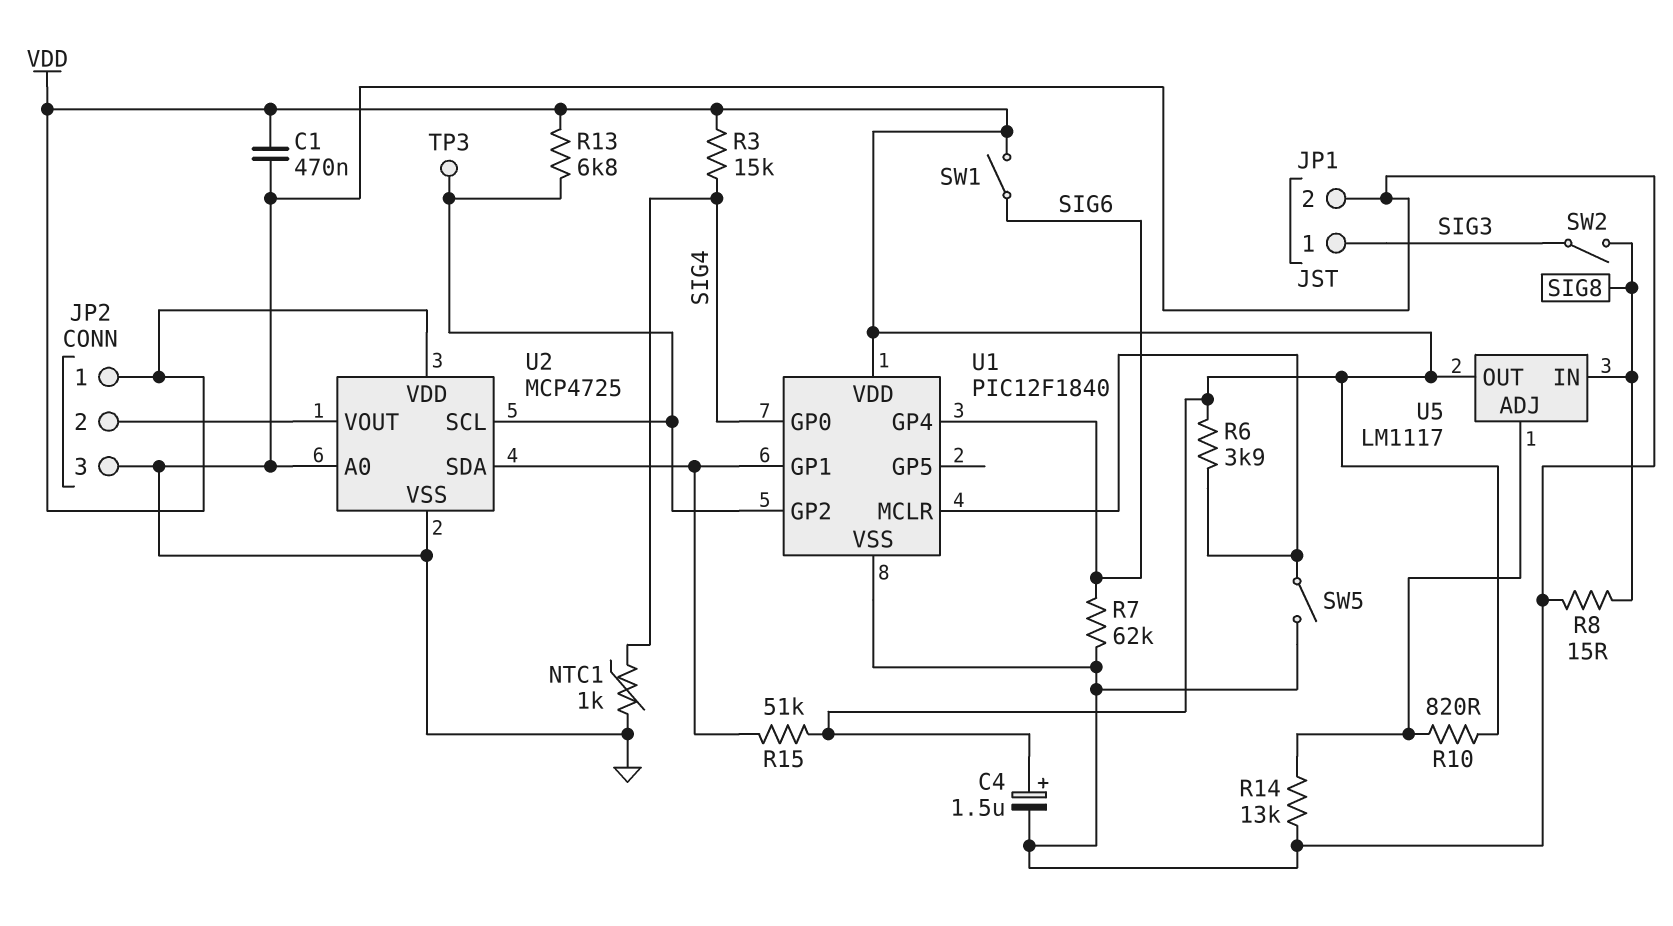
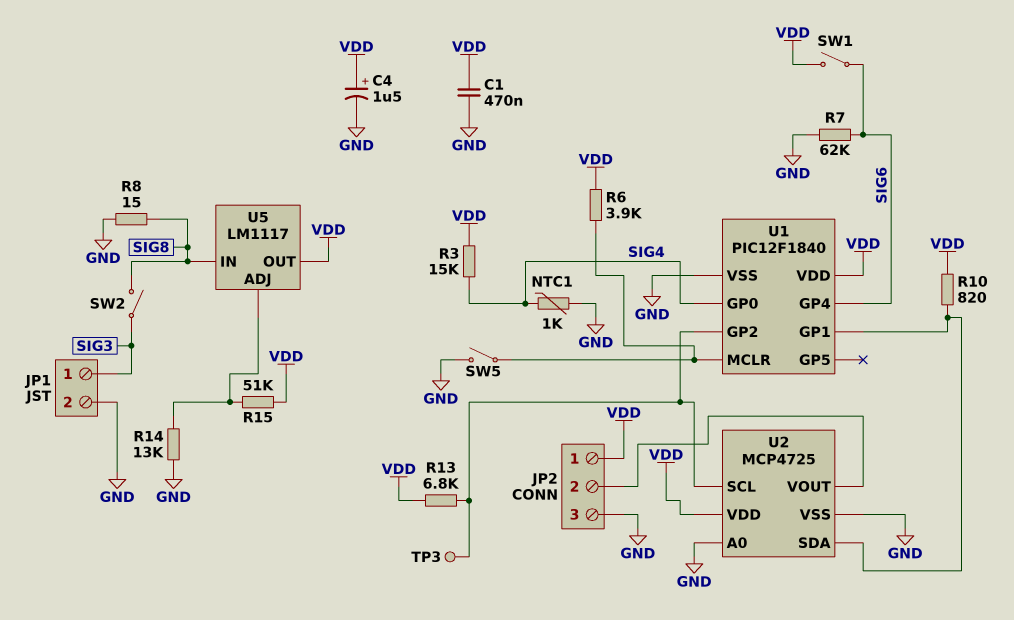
R10: 820 (U5/ADJ, VDD) -> 820 (U1/GP1, VDD)
R15: 51k (U1/GP1, VDD) -> 51k (U5/ADJ, VDD)

